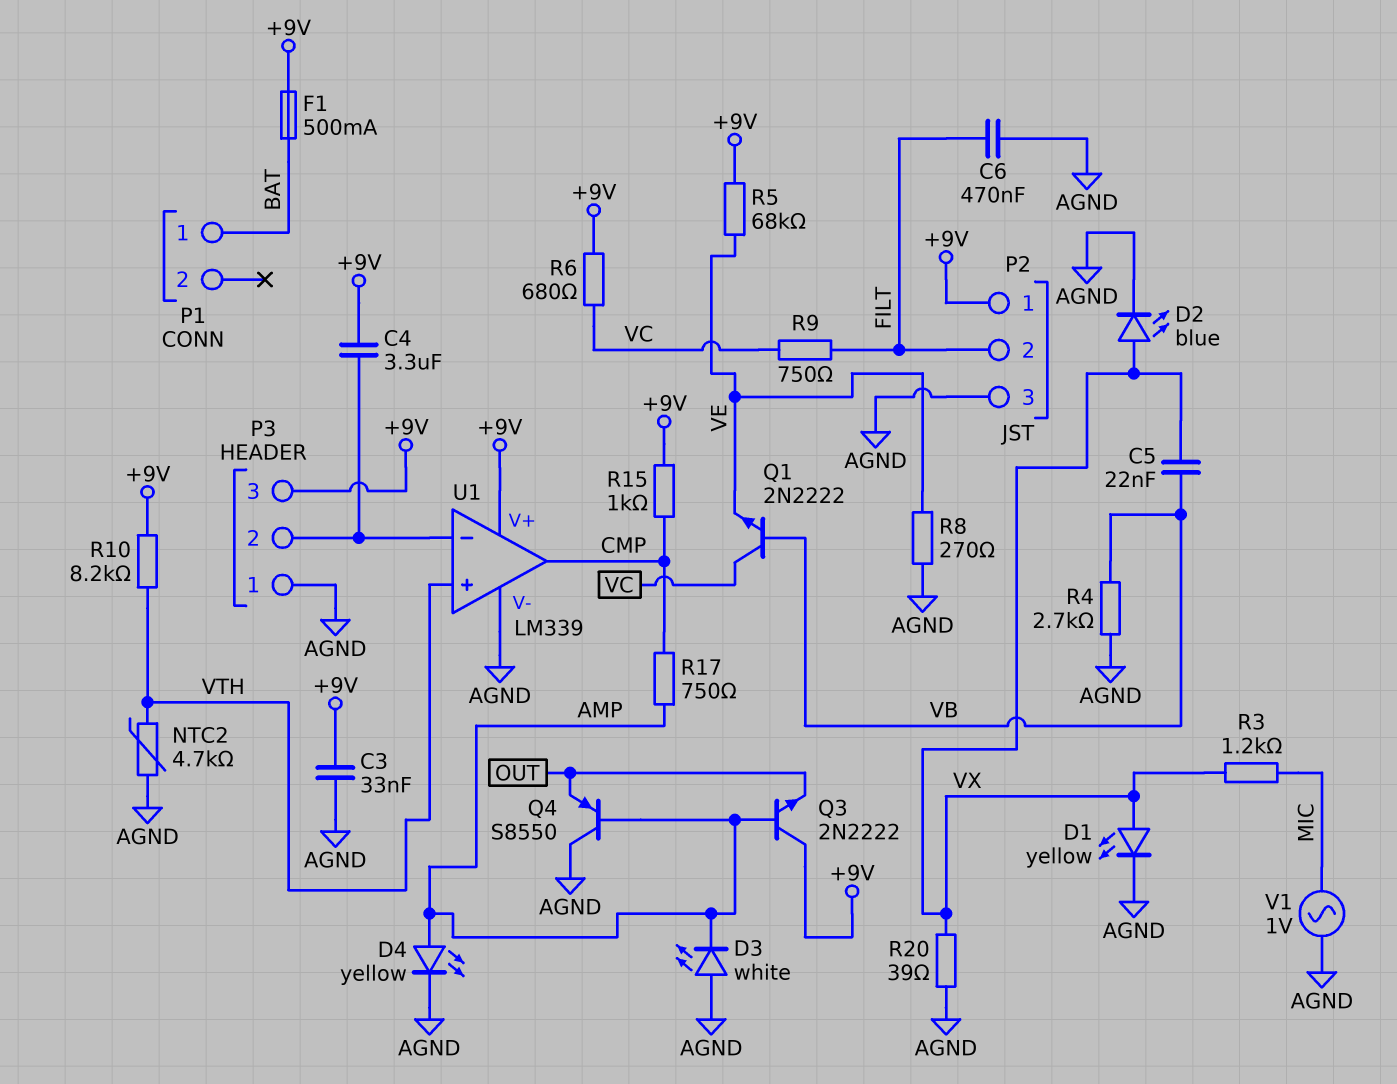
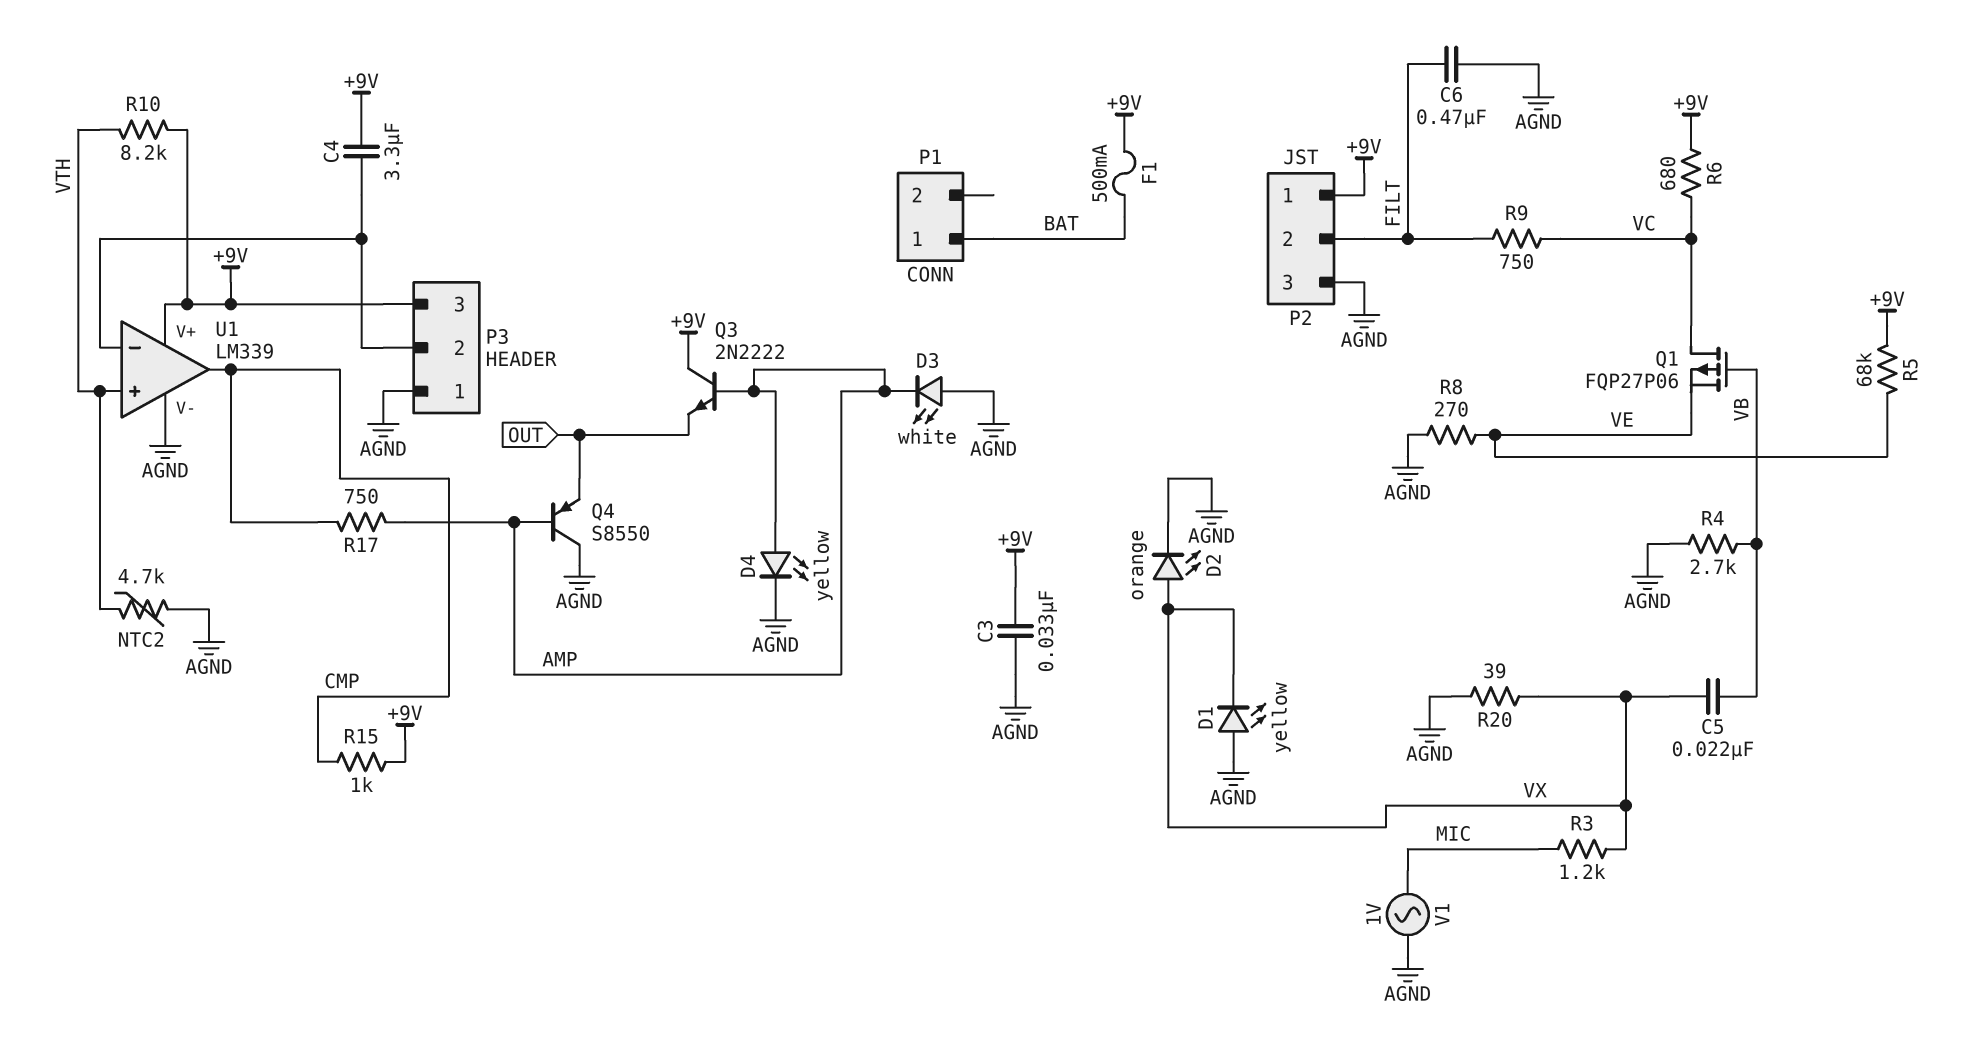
D1: LED yellow (A VX, K AGND) -> LED yellow (A AGND, K VX)
D2: LED blue (A VX, K AGND) -> LED orange (A VX, K AGND)
Q1: NPN 2N2222 (B VB, C VC, E VE) -> PMOS FQP27P06 (G VB, D VC, S VE)

